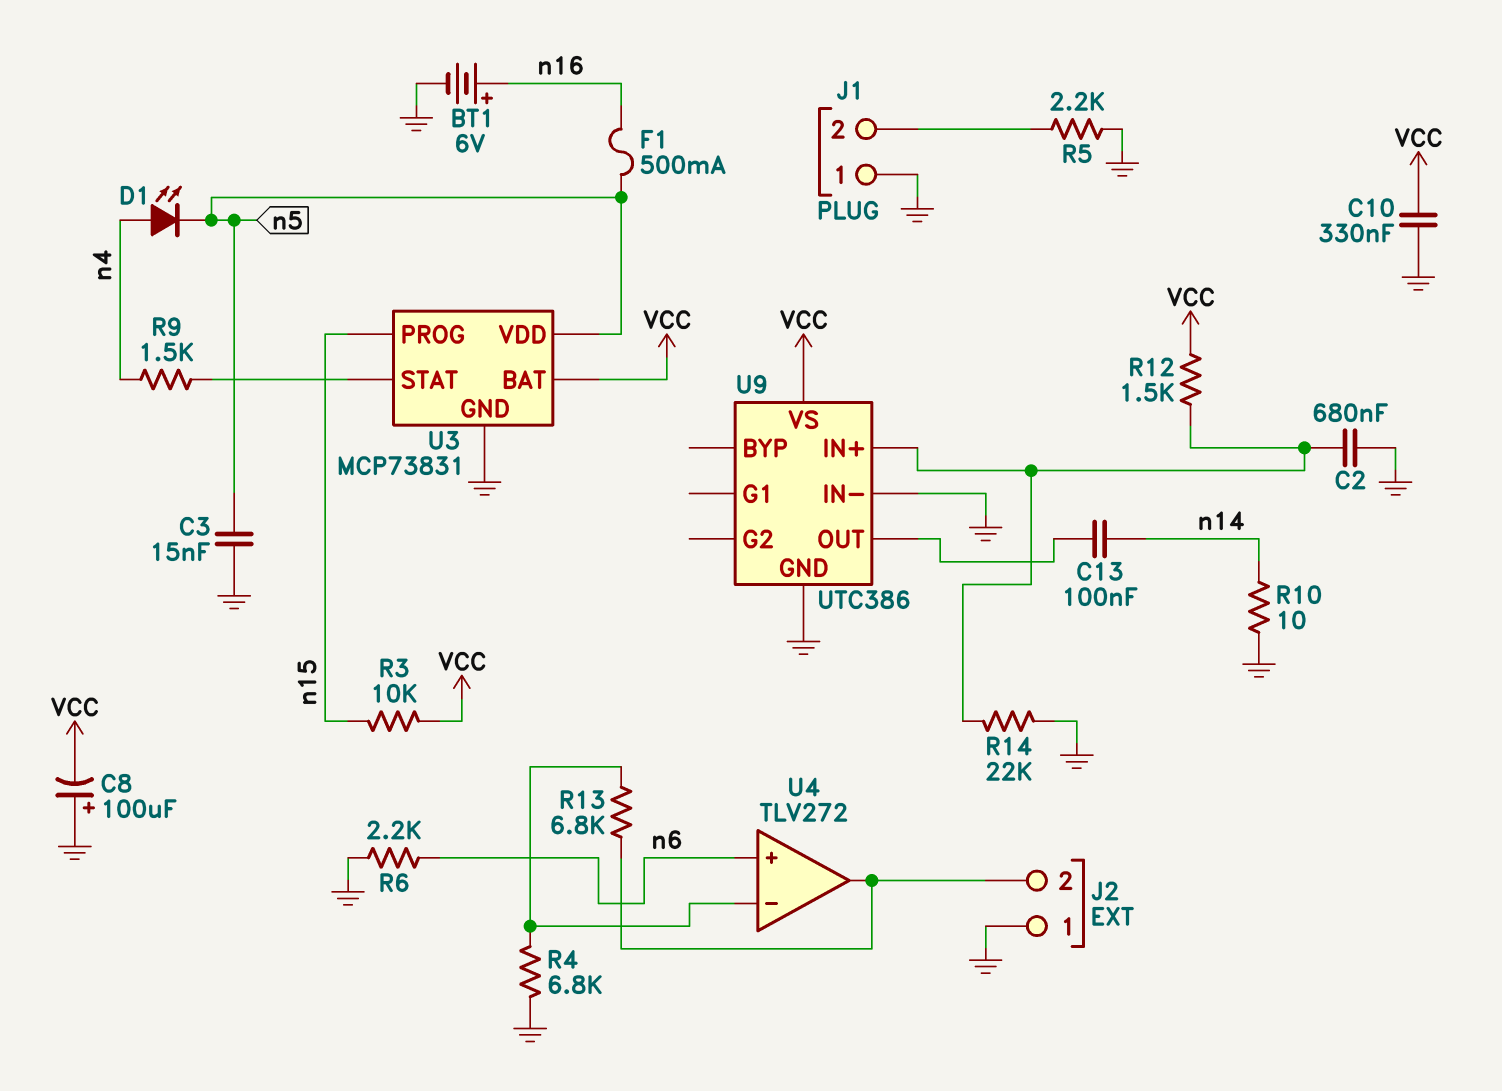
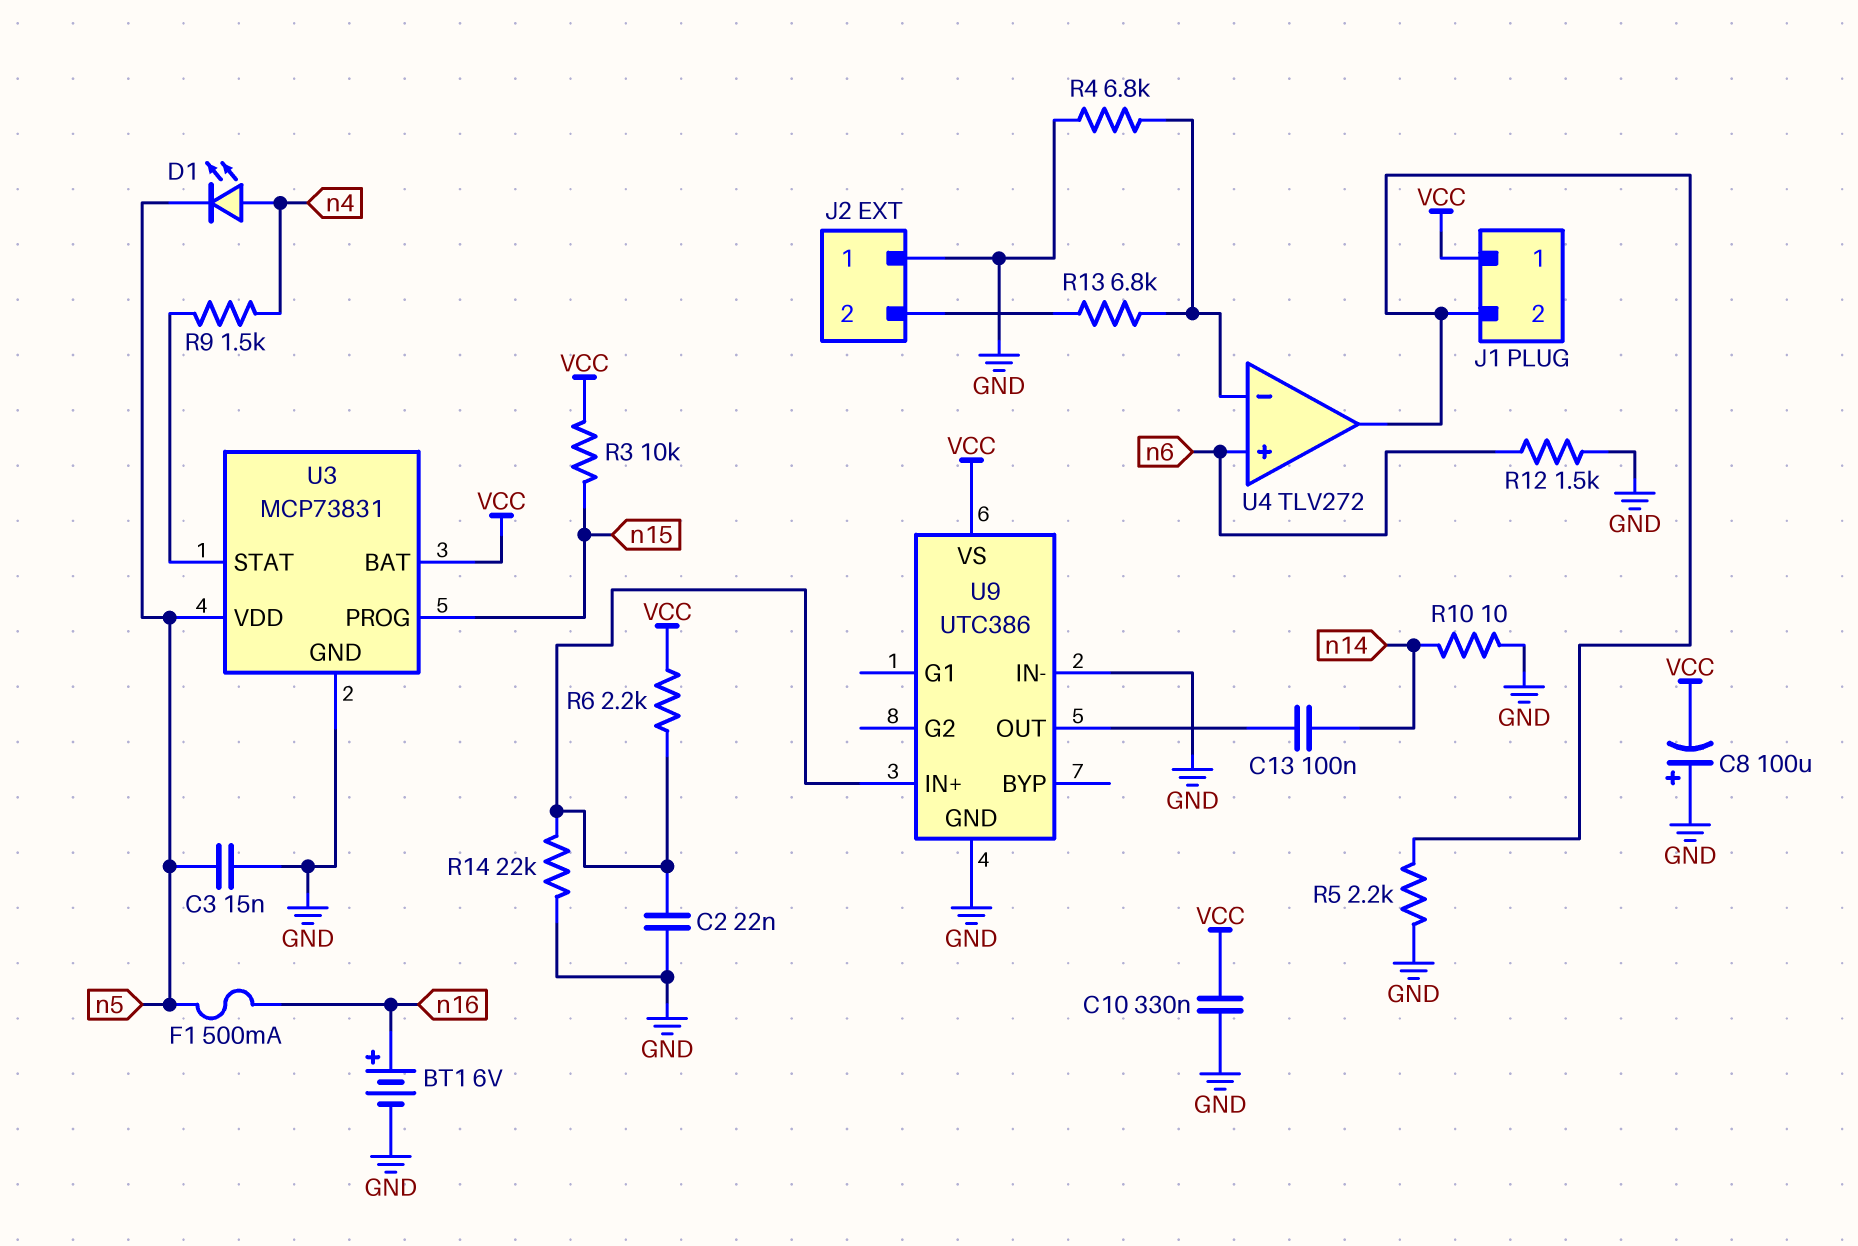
C2: 680nF (GND, U9/IN+) -> 22nF (GND, U9/IN+)
J1 pin 1: GND -> VCC
R6: 2.2k (GND, n6) -> 2.2k (U9/IN+, VCC)
R12: 1.5k (U9/IN+, VCC) -> 1.5k (GND, n6)
U4 pin out: J2/2 -> J1/2

